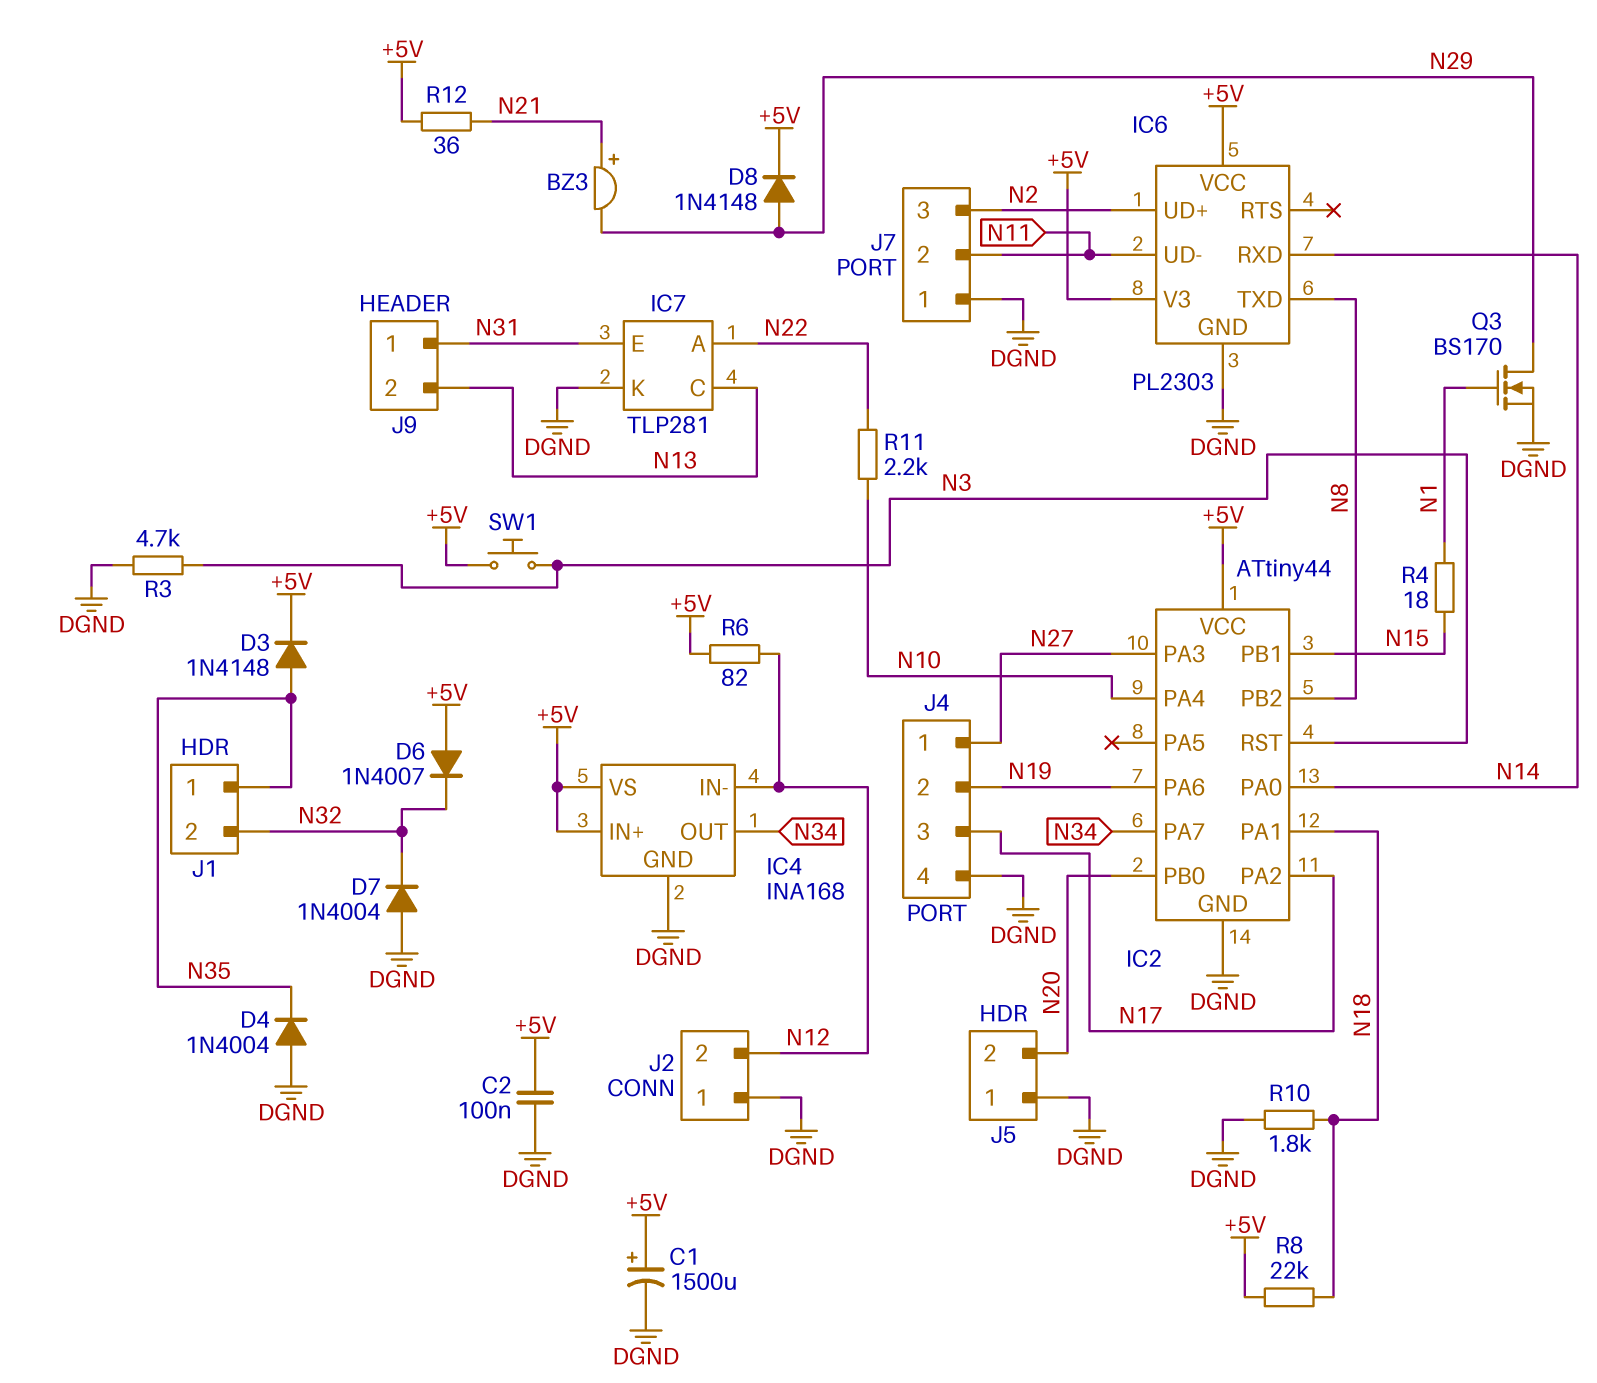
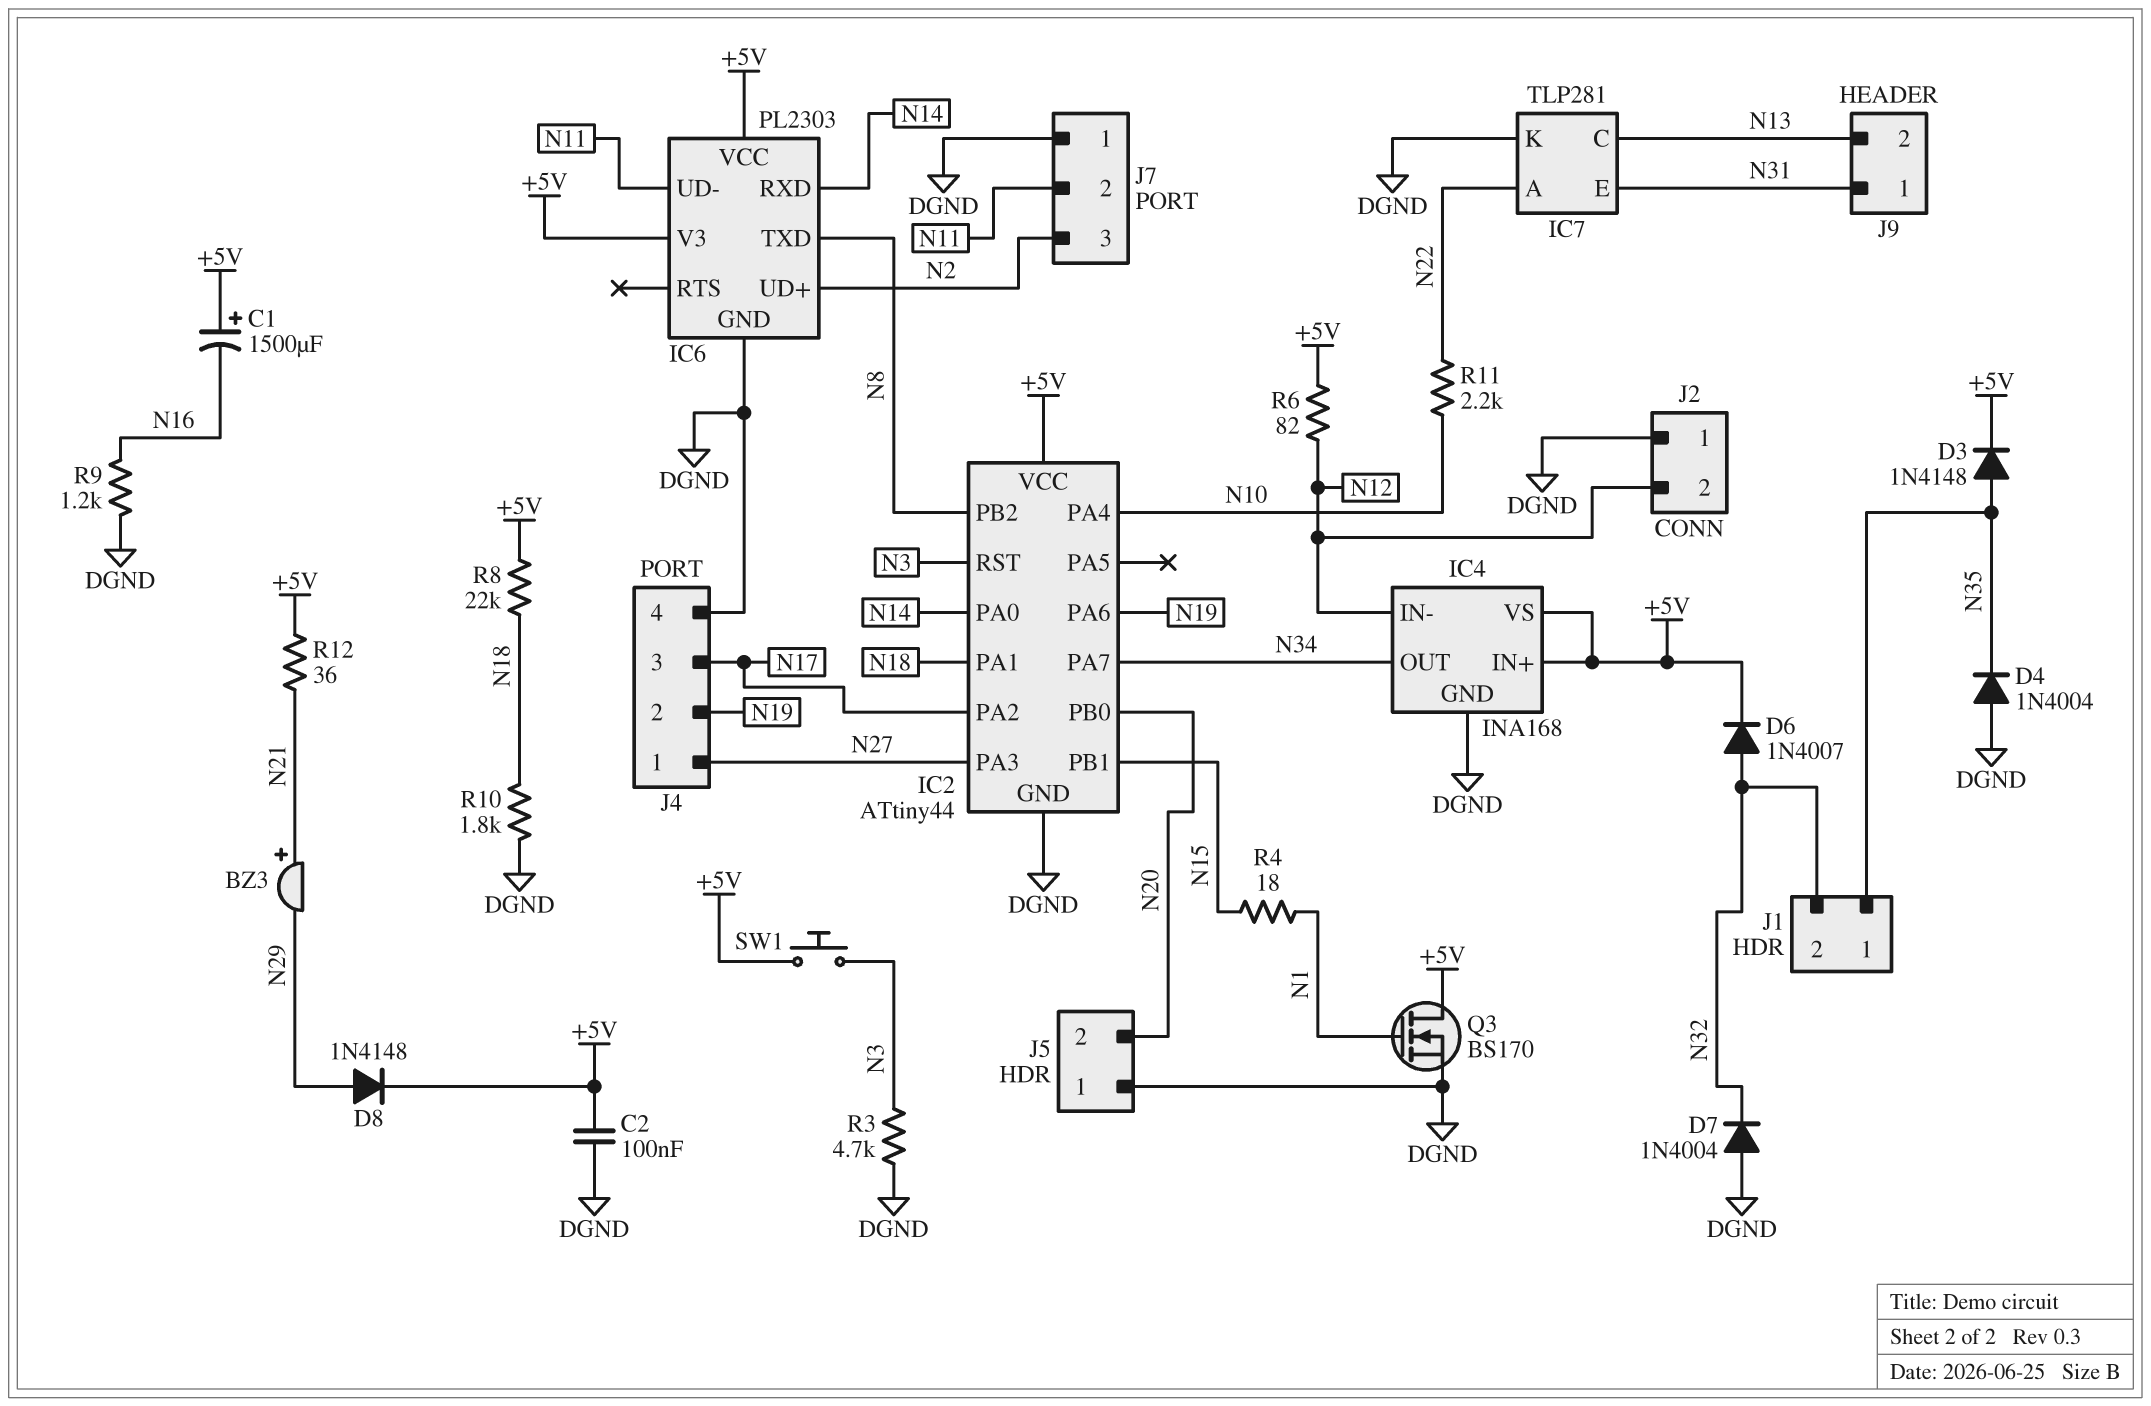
C1: 1500uF (plus +5V, minus DGND) -> 1500uF (plus +5V, minus N16)
D6: diode 1N4007 (A +5V, K N32) -> diode 1N4007 (A N32, K +5V)
Q3: NMOS BS170 (G N1, D N29, S DGND) -> NMOS BS170 (G N1, D +5V, S DGND)
R9: none -> 1.2k (DGND, N16)

